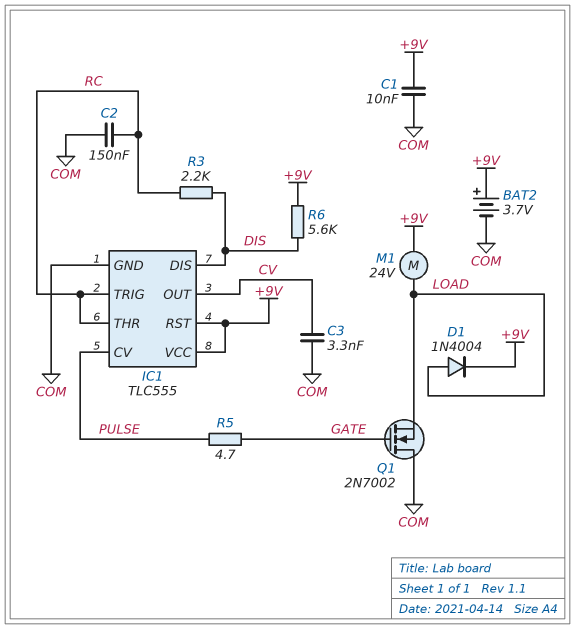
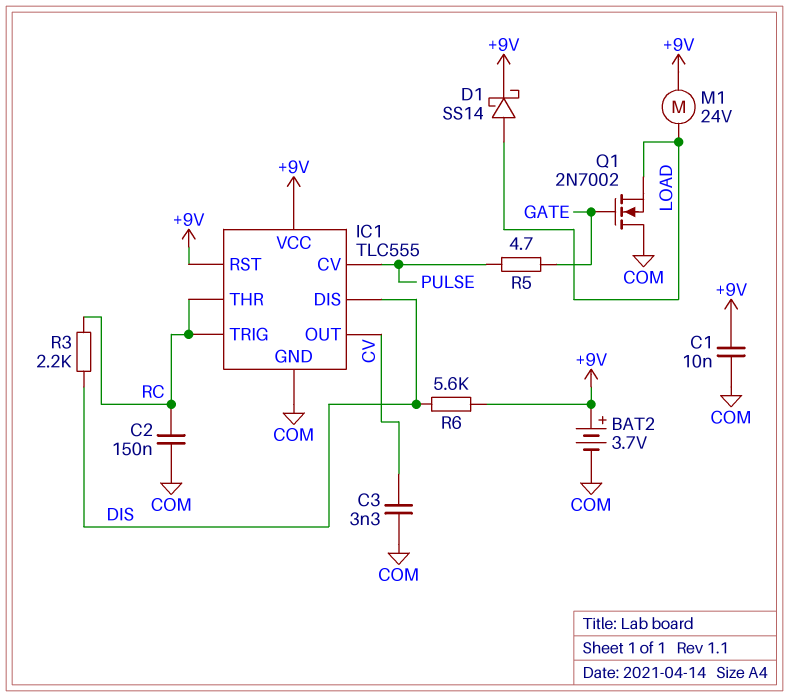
D1: diode 1N4004 (A LOAD, K +9V) -> schottky SS14 (A LOAD, K +9V)

